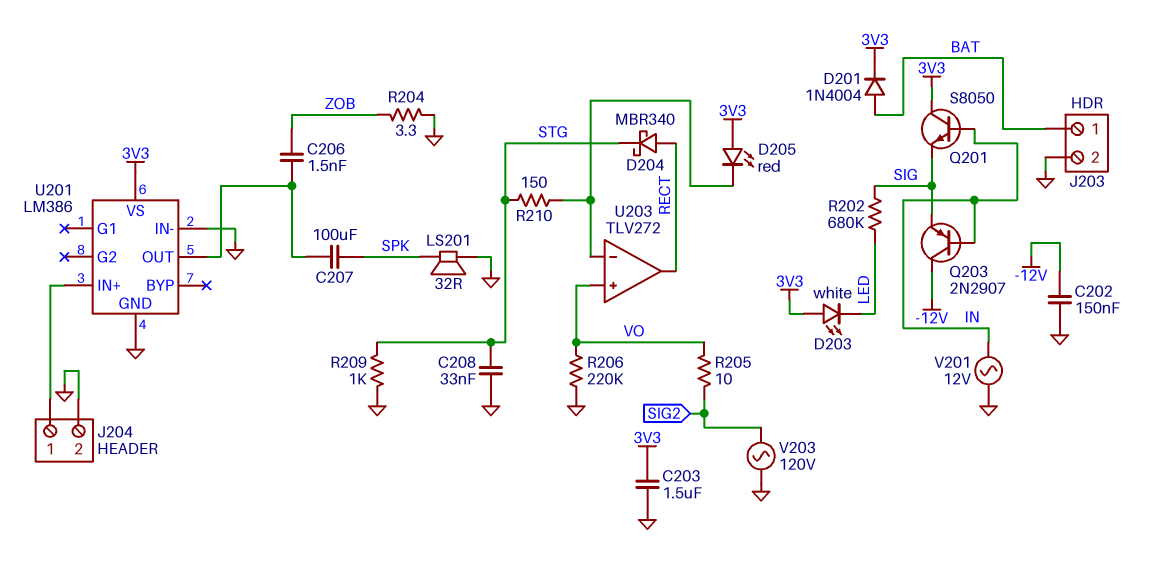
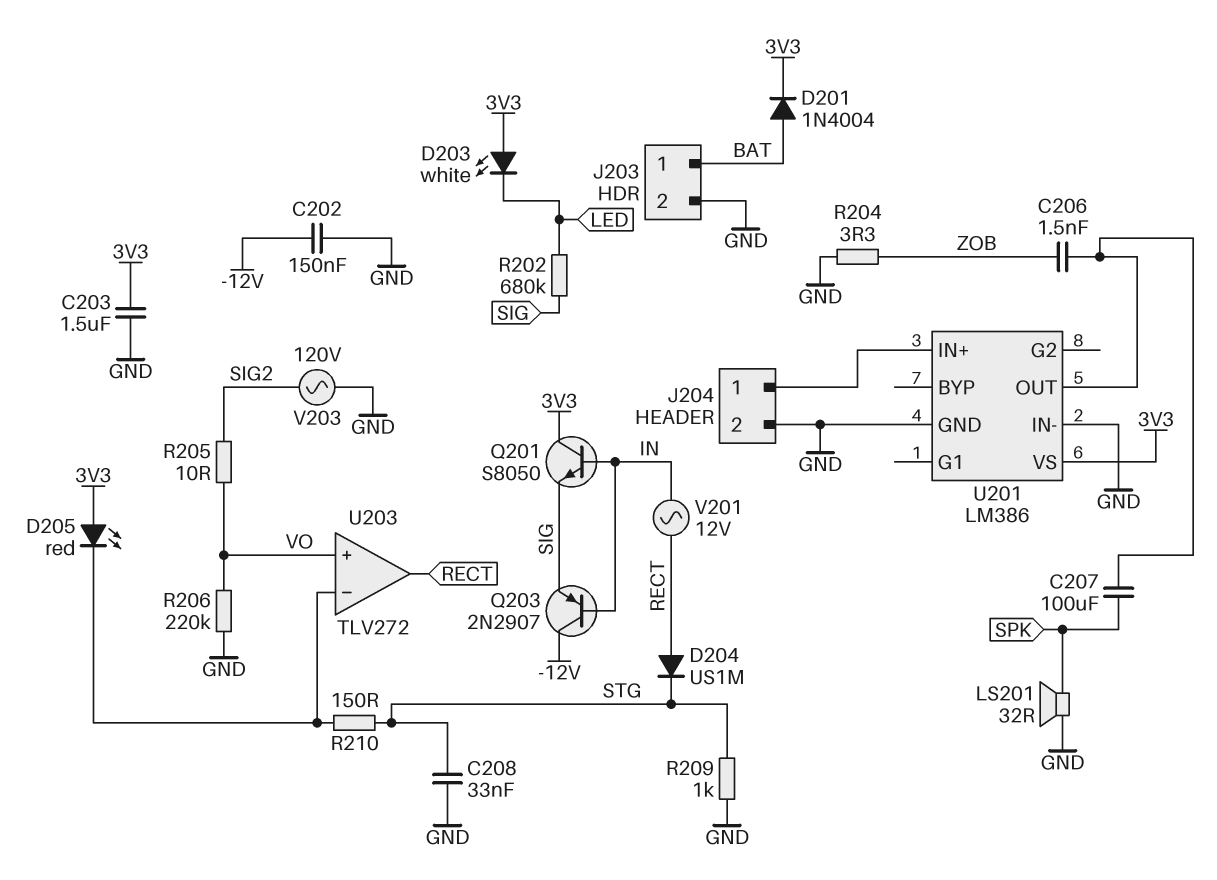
D204: schottky MBR340 (A RECT, K STG) -> diode US1M (A RECT, K STG)
V201: AC 12V (GND, IN) -> AC 12V (IN, RECT)

